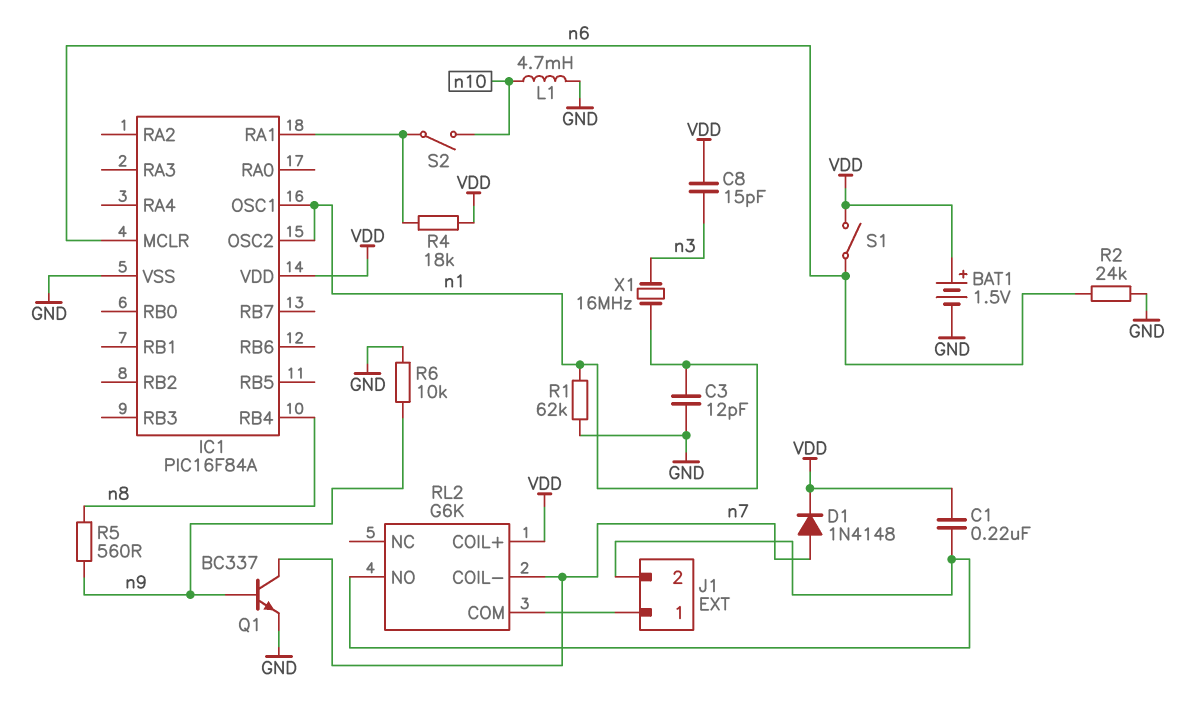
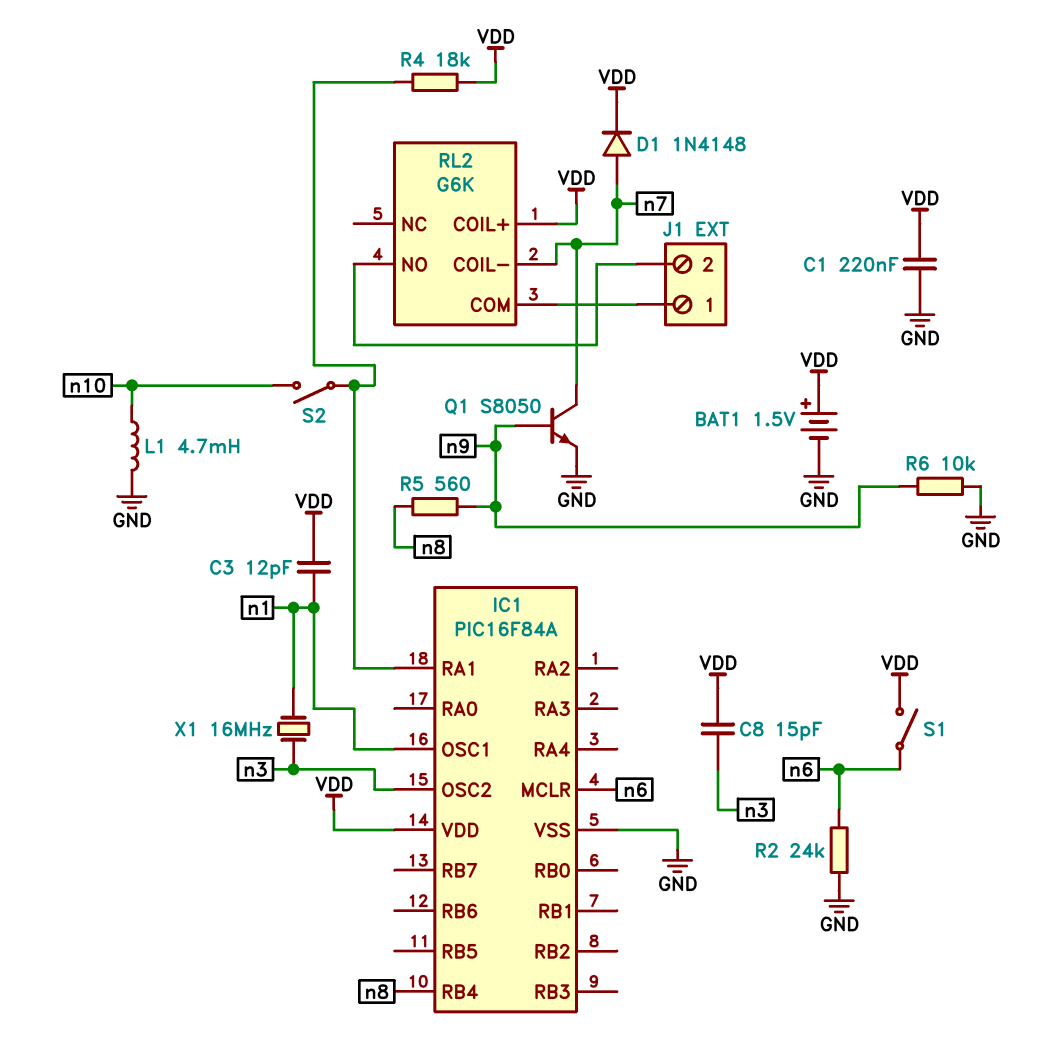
C1: 220nF (J1/2, VDD) -> 220nF (GND, VDD)
C3: 12pF (GND, n1) -> 12pF (VDD, n1)
IC1 pin OSC2: n1 -> n3
Q1: NPN BC337 (B n9, C n7, E GND) -> NPN S8050 (B n9, C n7, E GND)
R1: 62k (GND, n1) -> none

